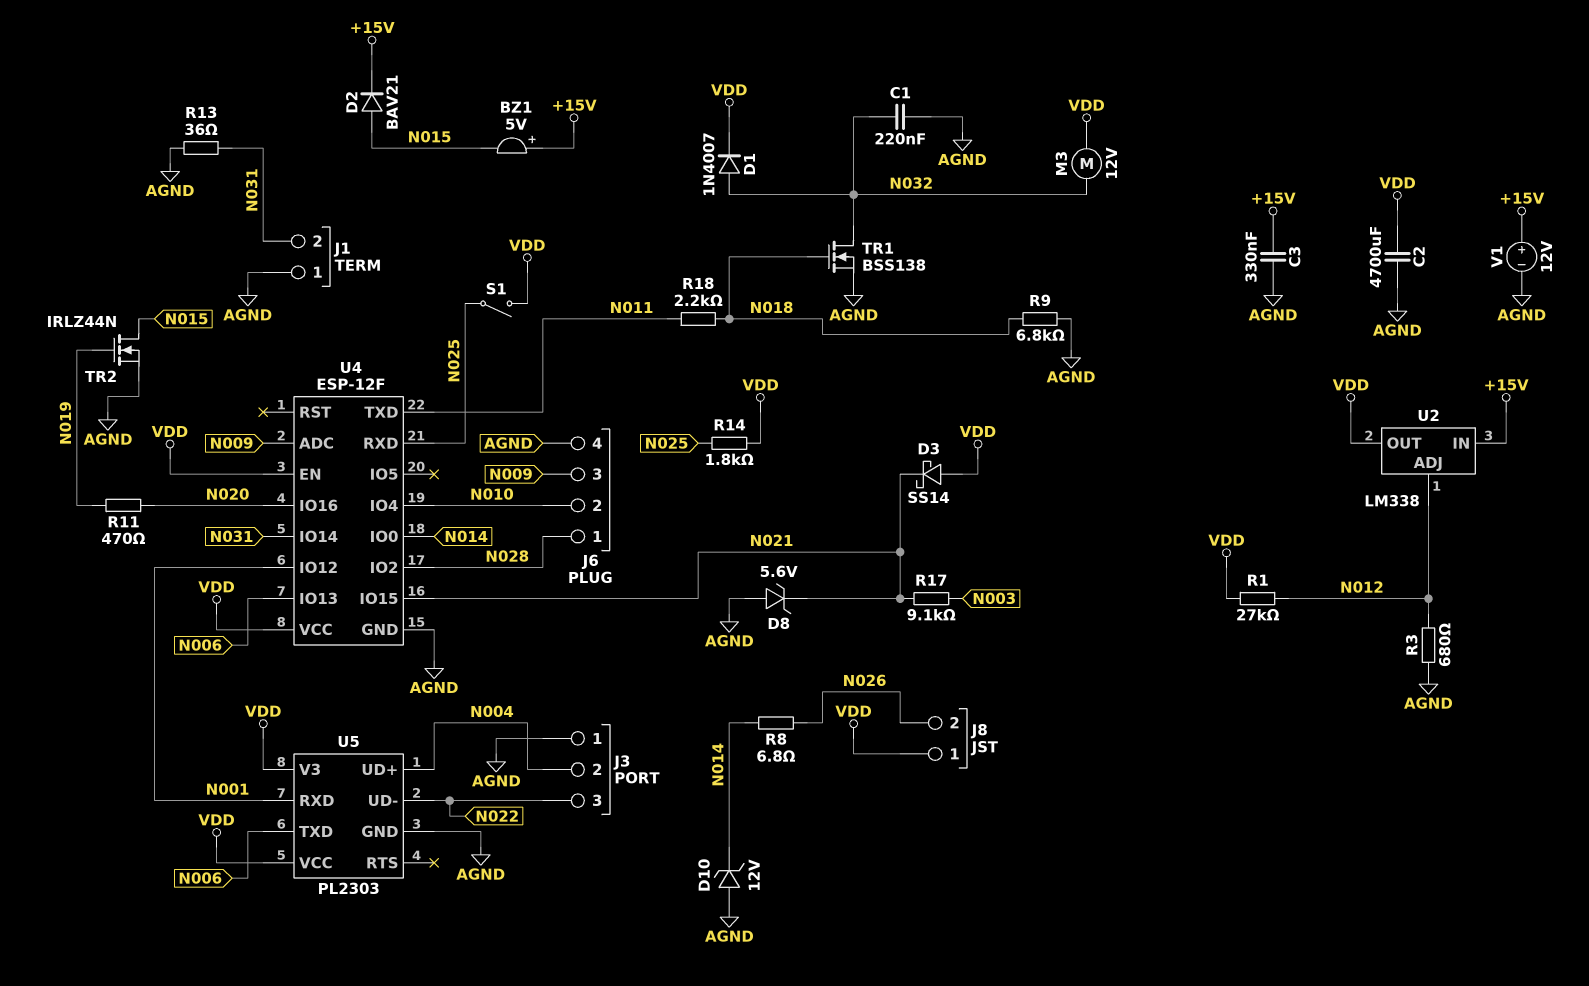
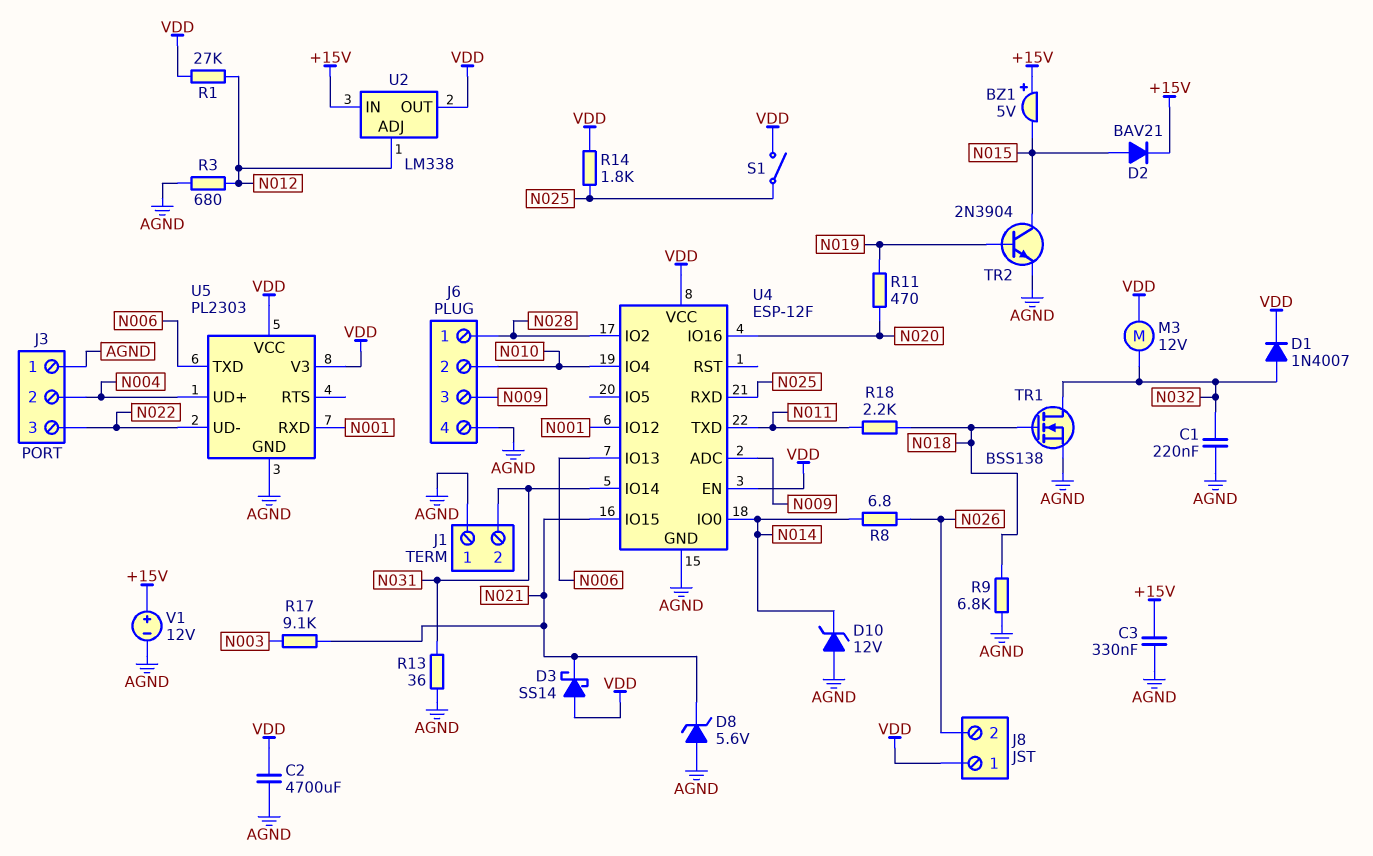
TR2: NMOS IRLZ44N (G N019, D N015, S AGND) -> NPN 2N3904 (B N019, C N015, E AGND)

